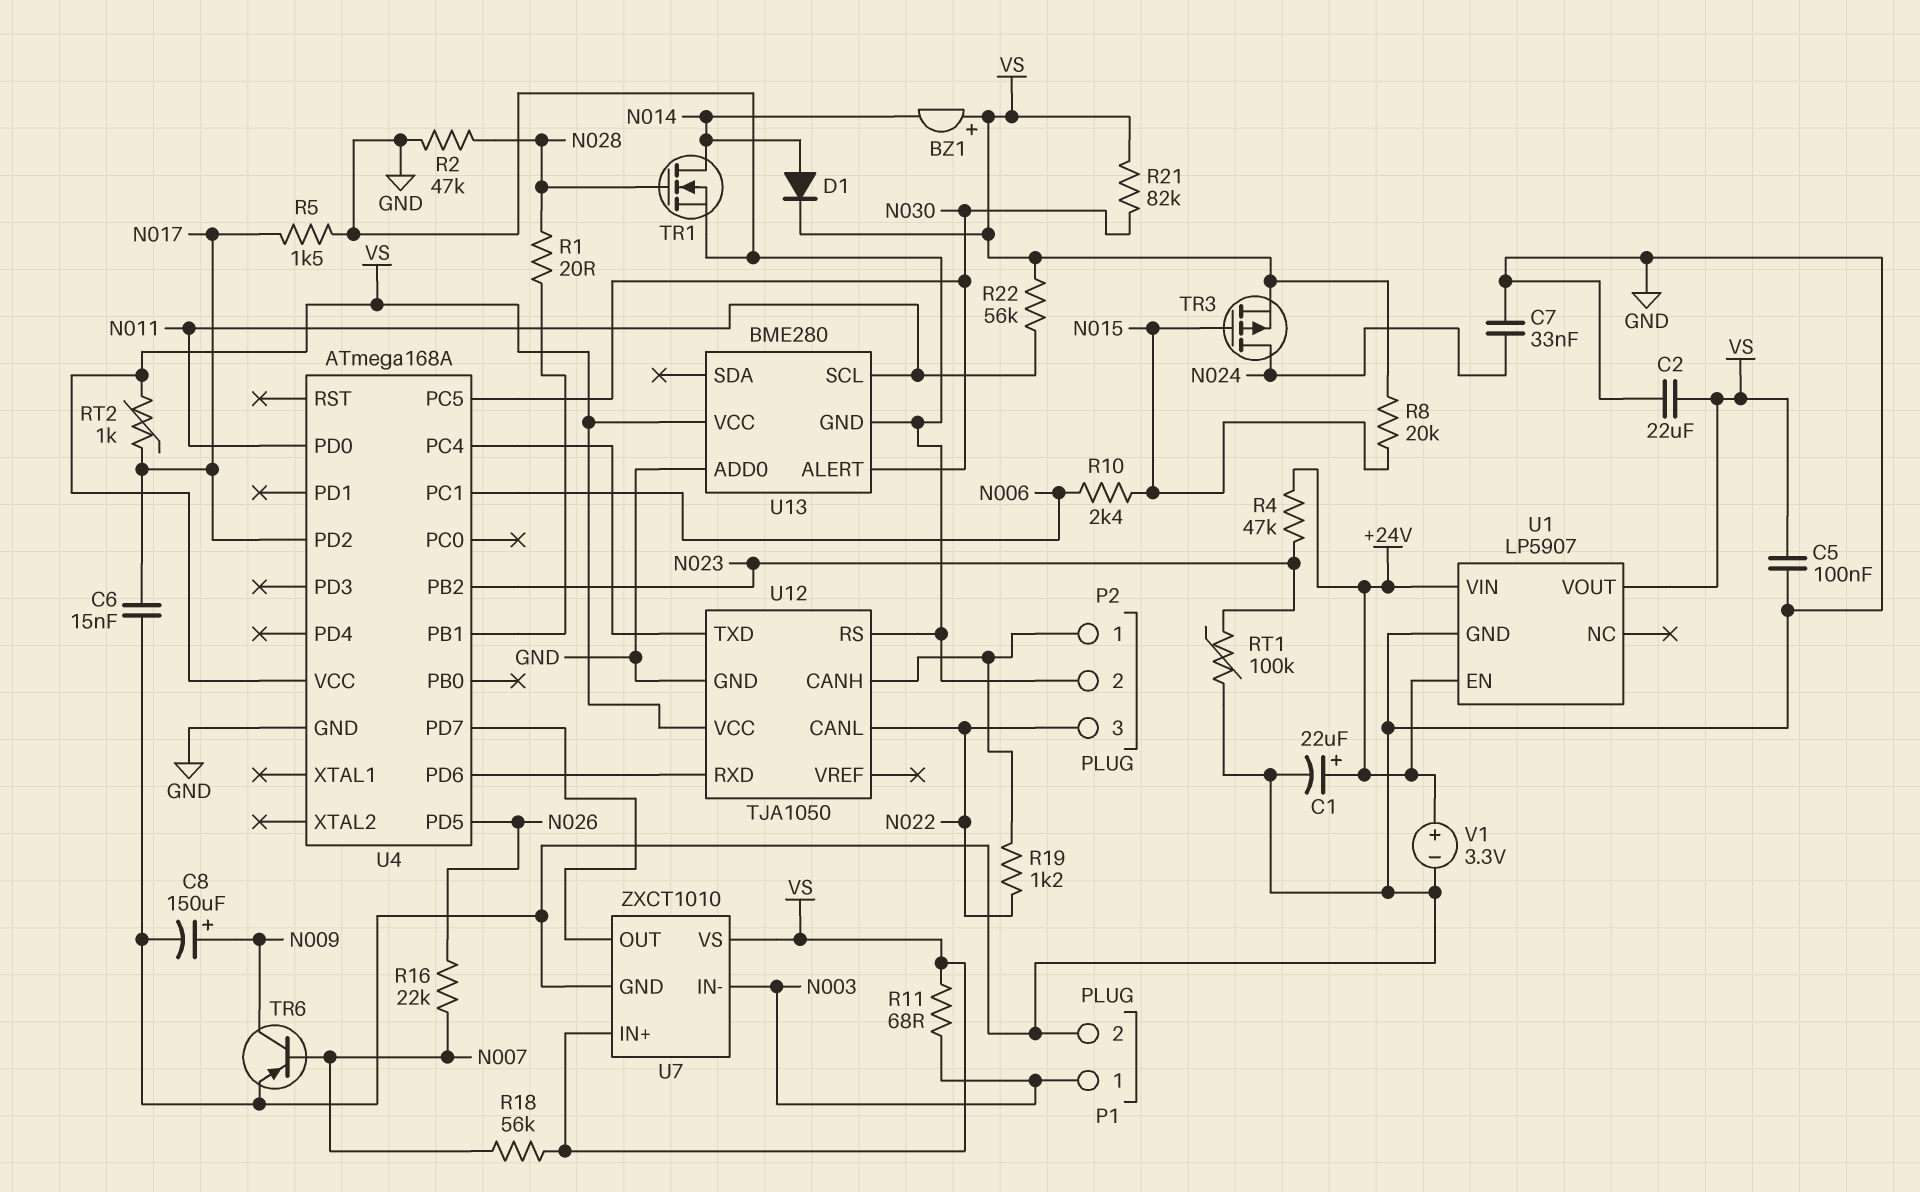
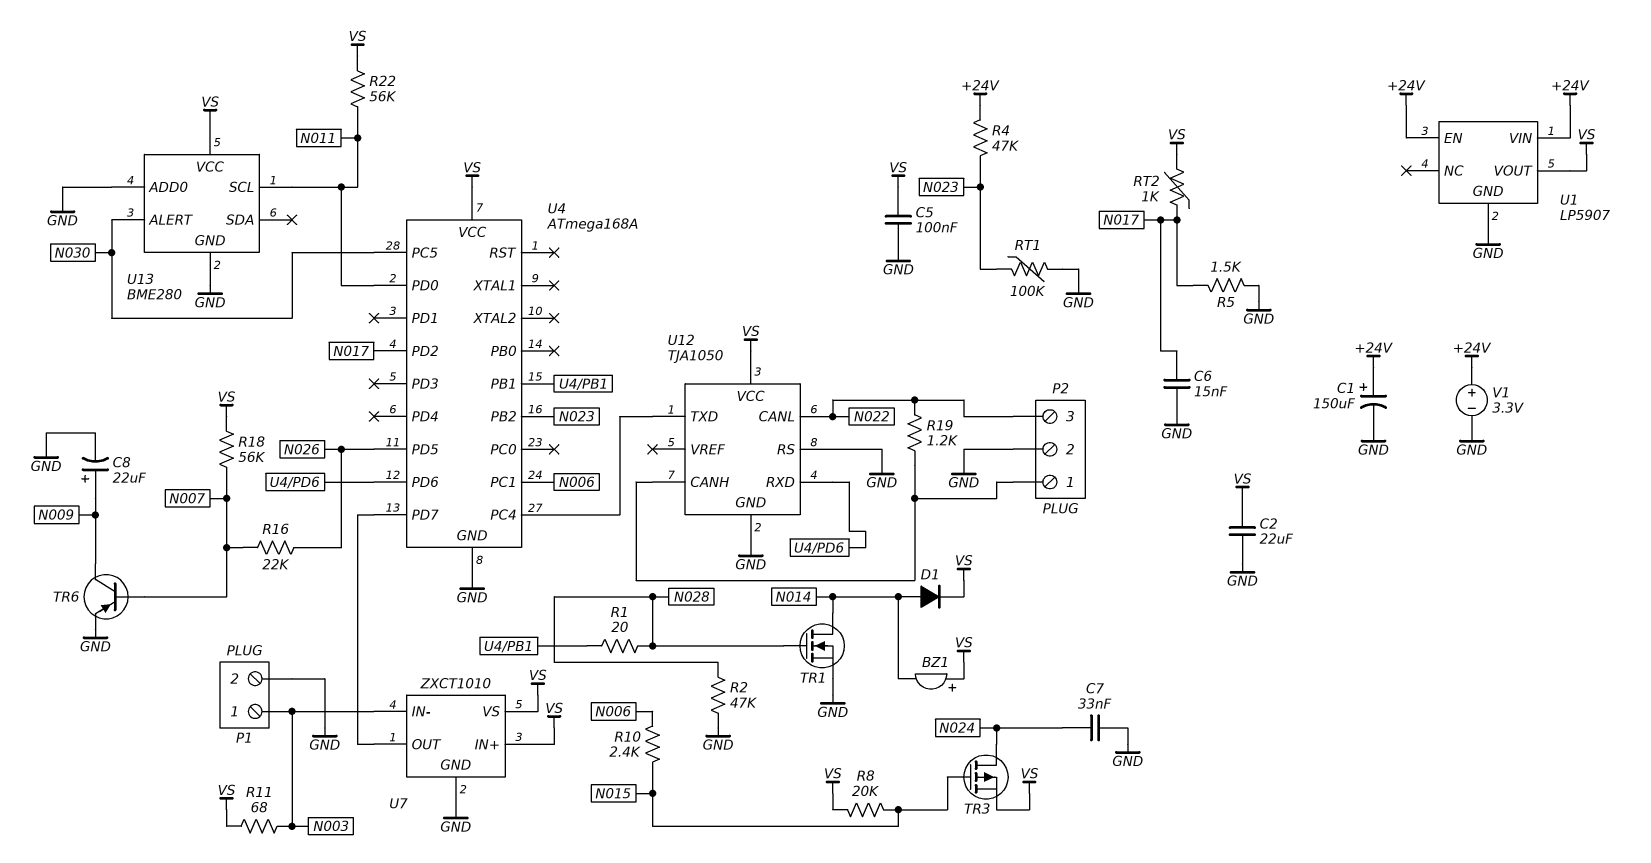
C1: 22uF (plus +24V, minus GND) -> 150uF (plus +24V, minus GND)
C8: 150uF (plus N009, minus GND) -> 22uF (plus N009, minus GND)
R21: 82k (N030, VS) -> none

